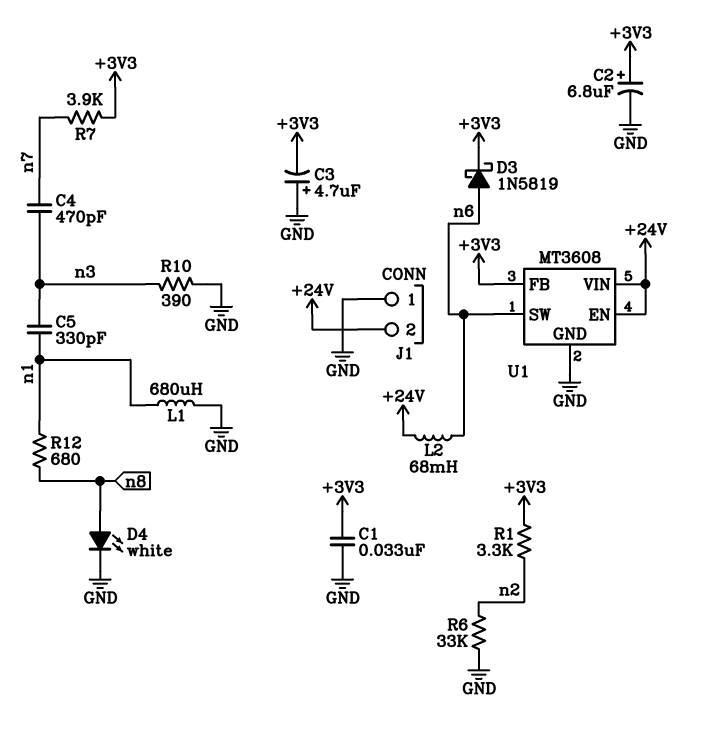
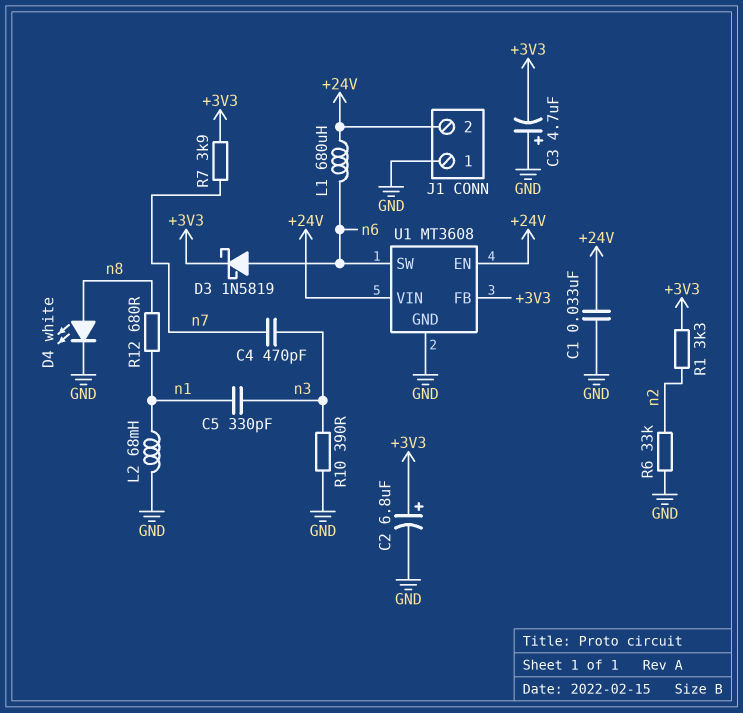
C1: 33nF (+3V3, GND) -> 33nF (+24V, GND)
L1: 680uH (GND, n1) -> 680uH (+24V, n6)
L2: 68mH (+24V, n6) -> 68mH (GND, n1)

